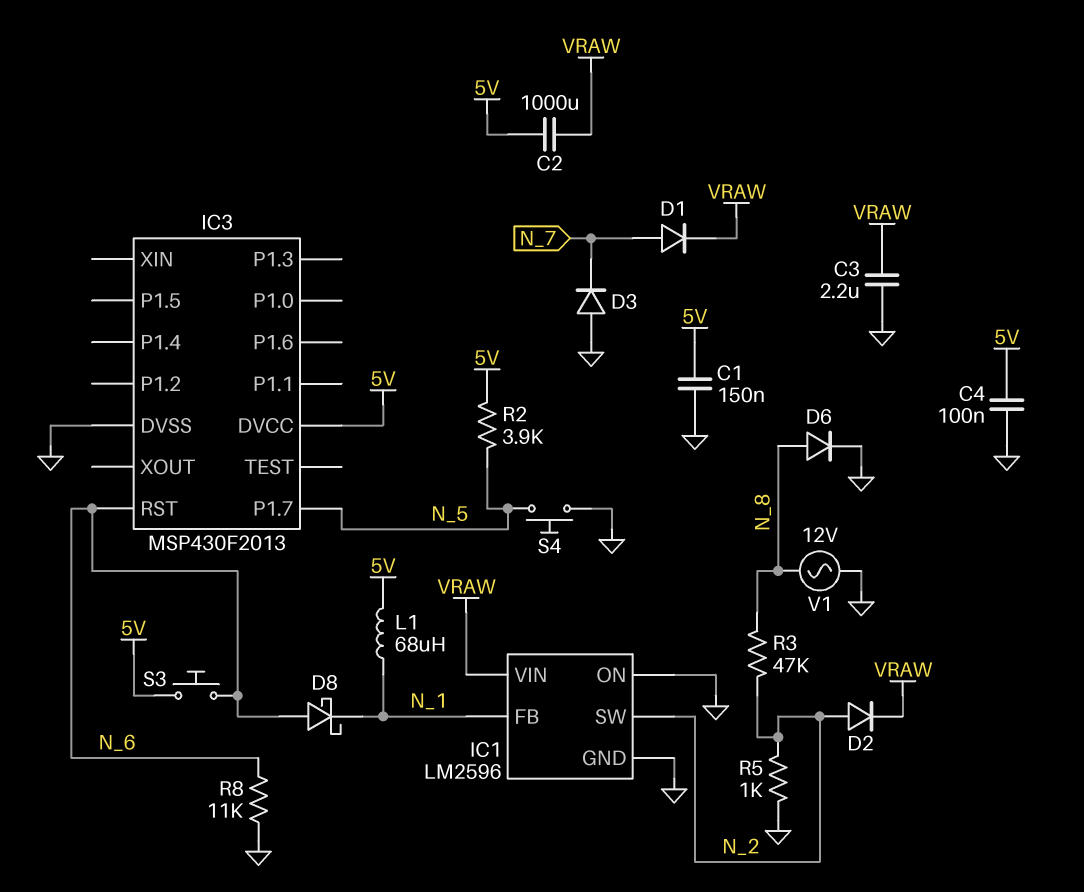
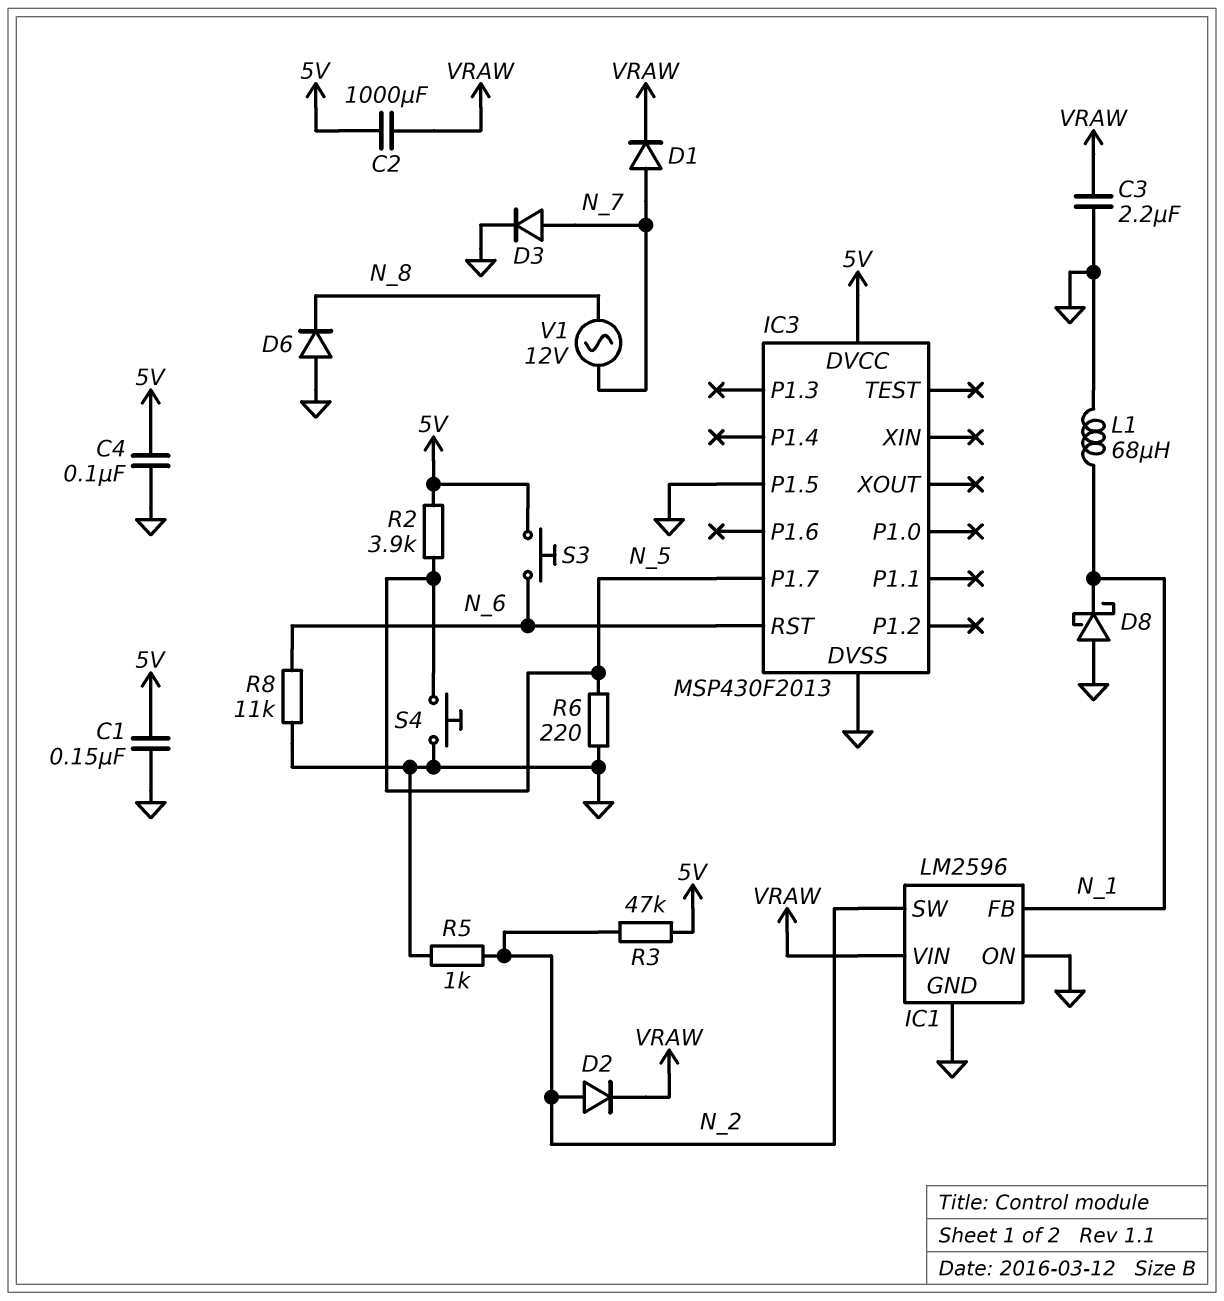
D3: diode (A GND, K N_7) -> diode (A N_7, K GND)
D6: diode (A N_8, K GND) -> diode (A GND, K N_8)
D8: schottky (A N_6, K N_1) -> schottky (A GND, K N_1)
IC3 pin P1.5: none -> GND
L1: 68uH (5V, N_1) -> 68uH (GND, N_1)
R3: 47k (N_2, N_8) -> 47k (5V, N_2)
R6: none -> 220 (GND, N_5)
V1: AC 12V (GND, N_8) -> AC 12V (N_7, N_8)

